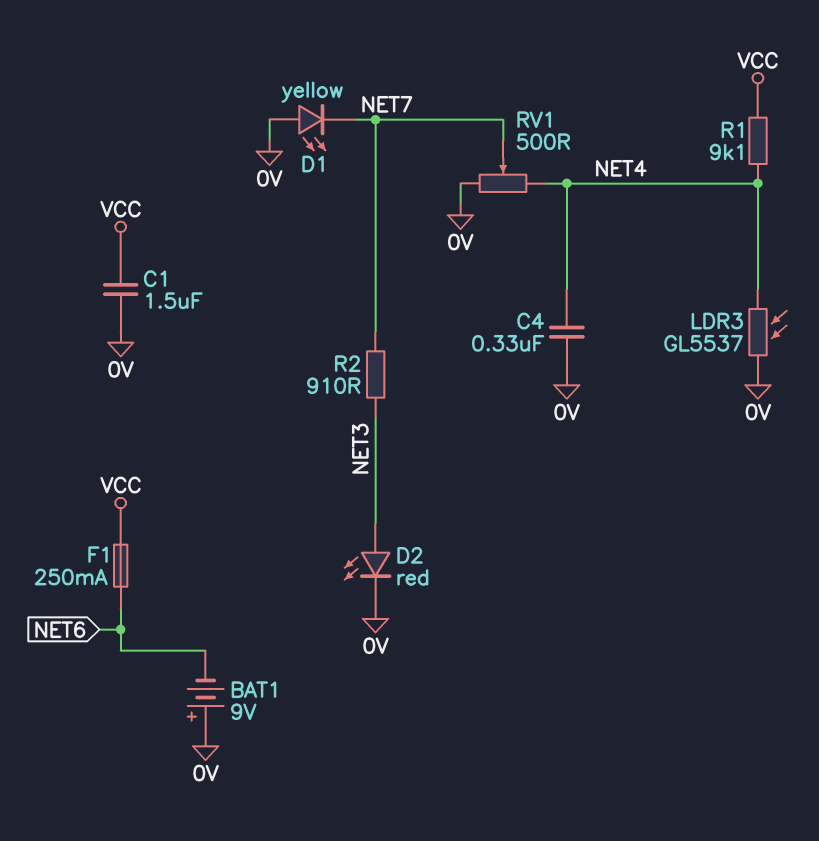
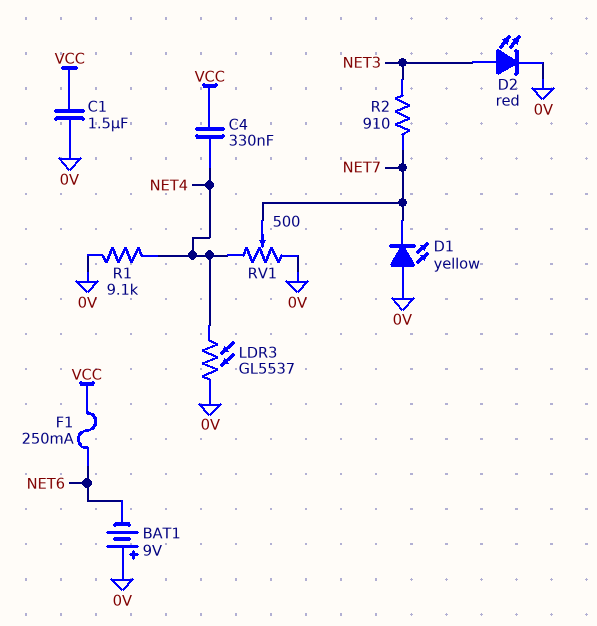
C4: 330nF (0V, NET4) -> 330nF (NET4, VCC)
R1: 9.1k (NET4, VCC) -> 9.1k (0V, NET4)

